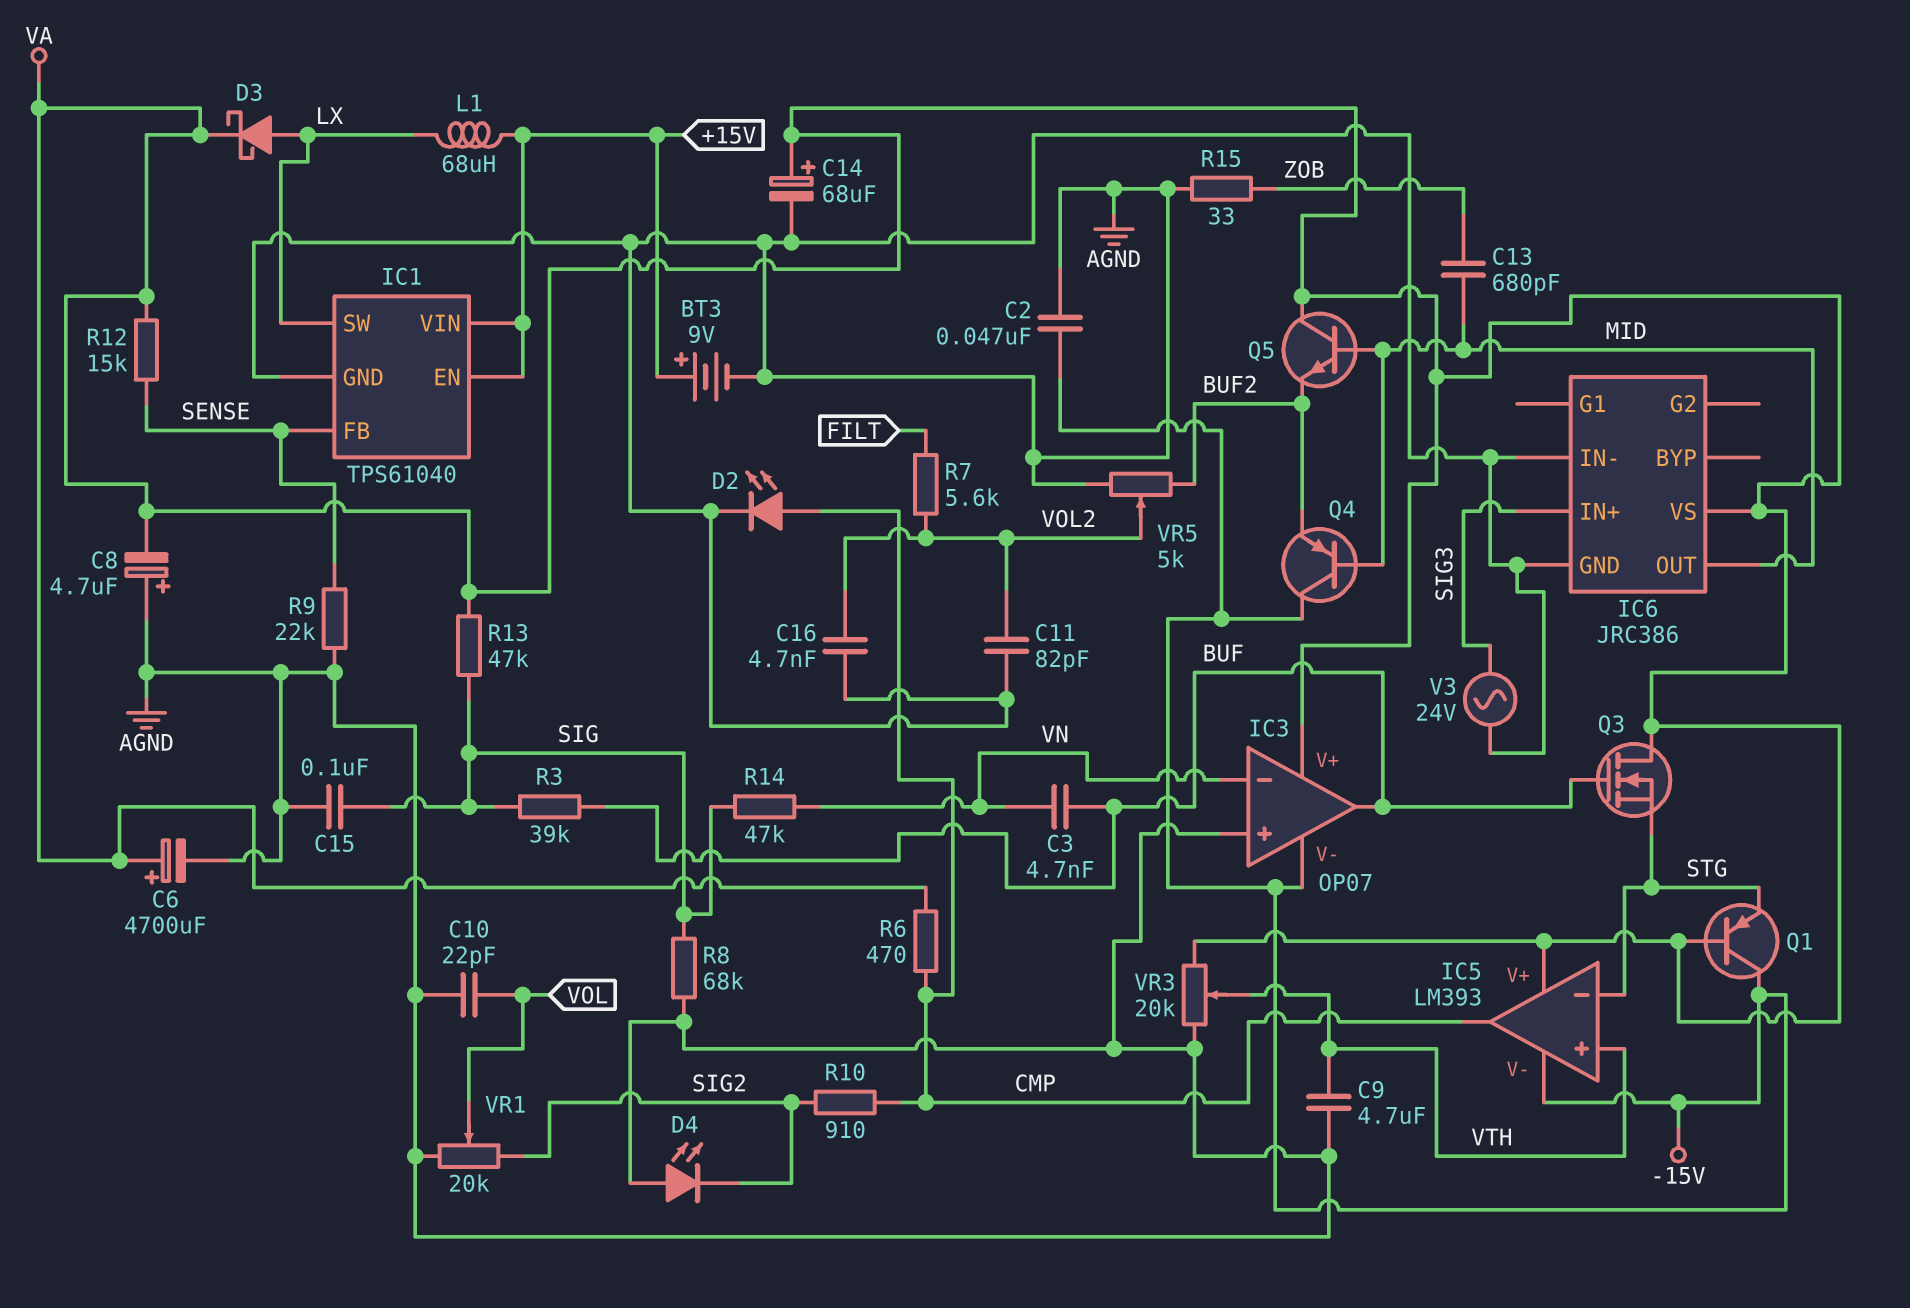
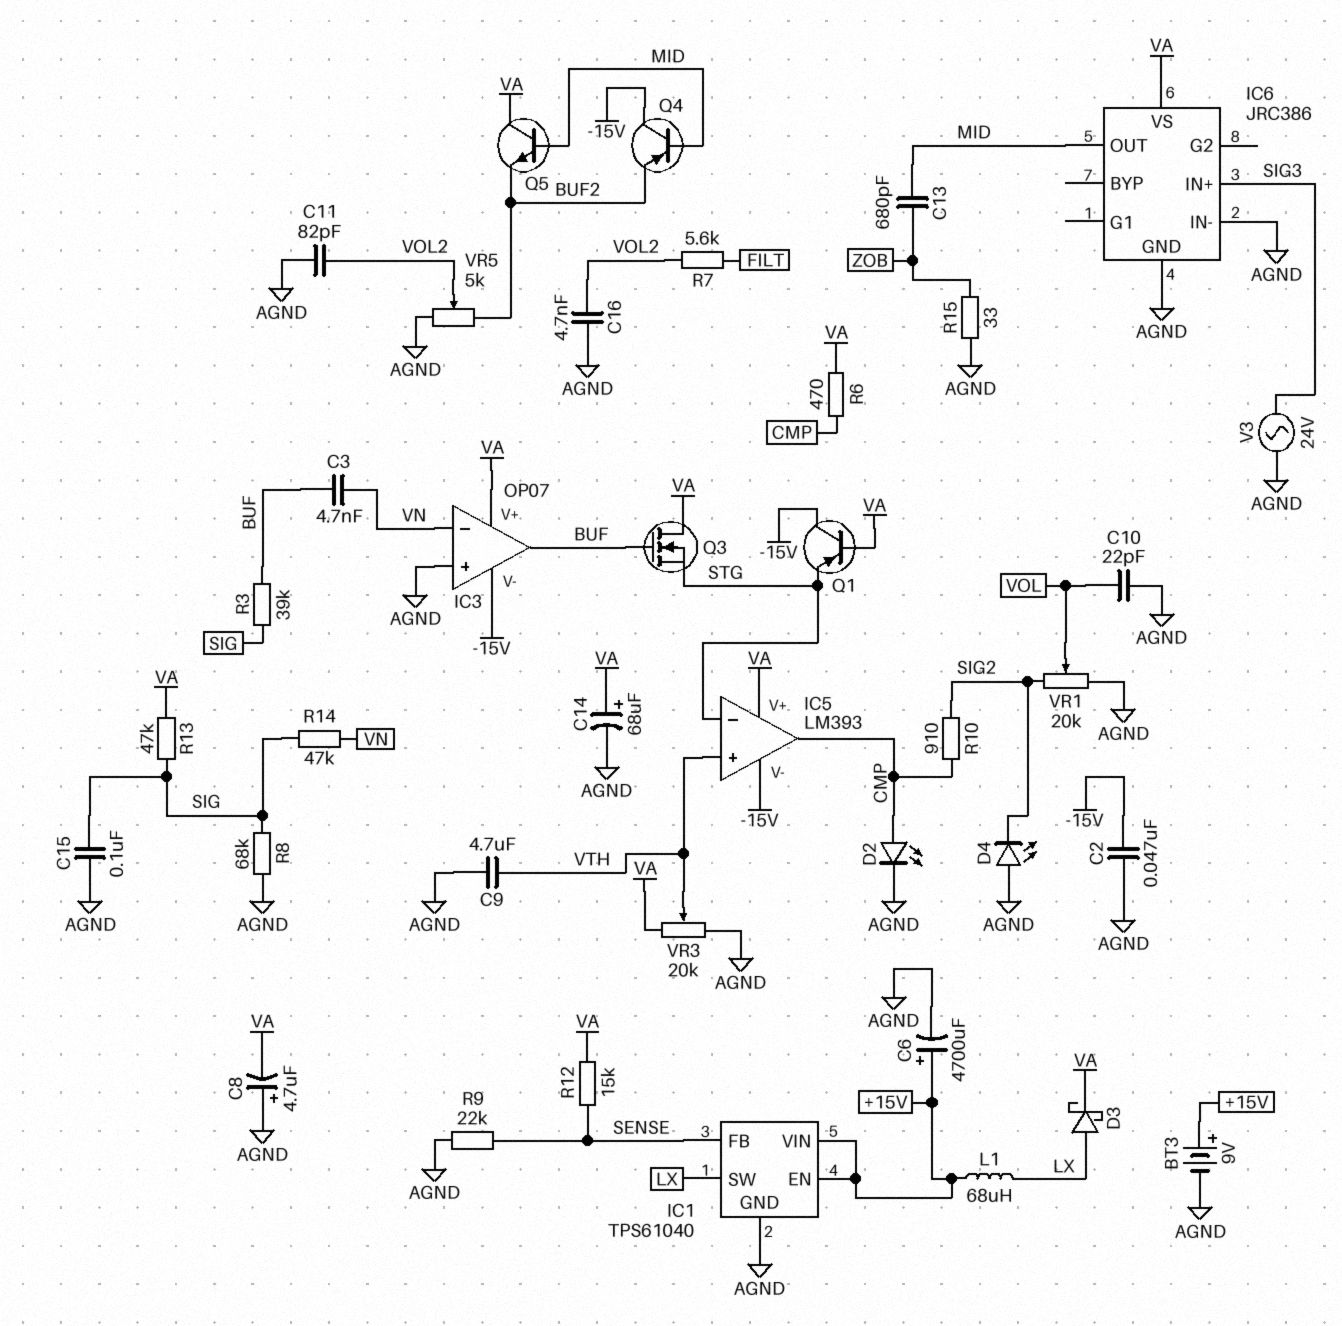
C6: 4700uF (plus VA, minus AGND) -> 4700uF (plus +15V, minus AGND)

